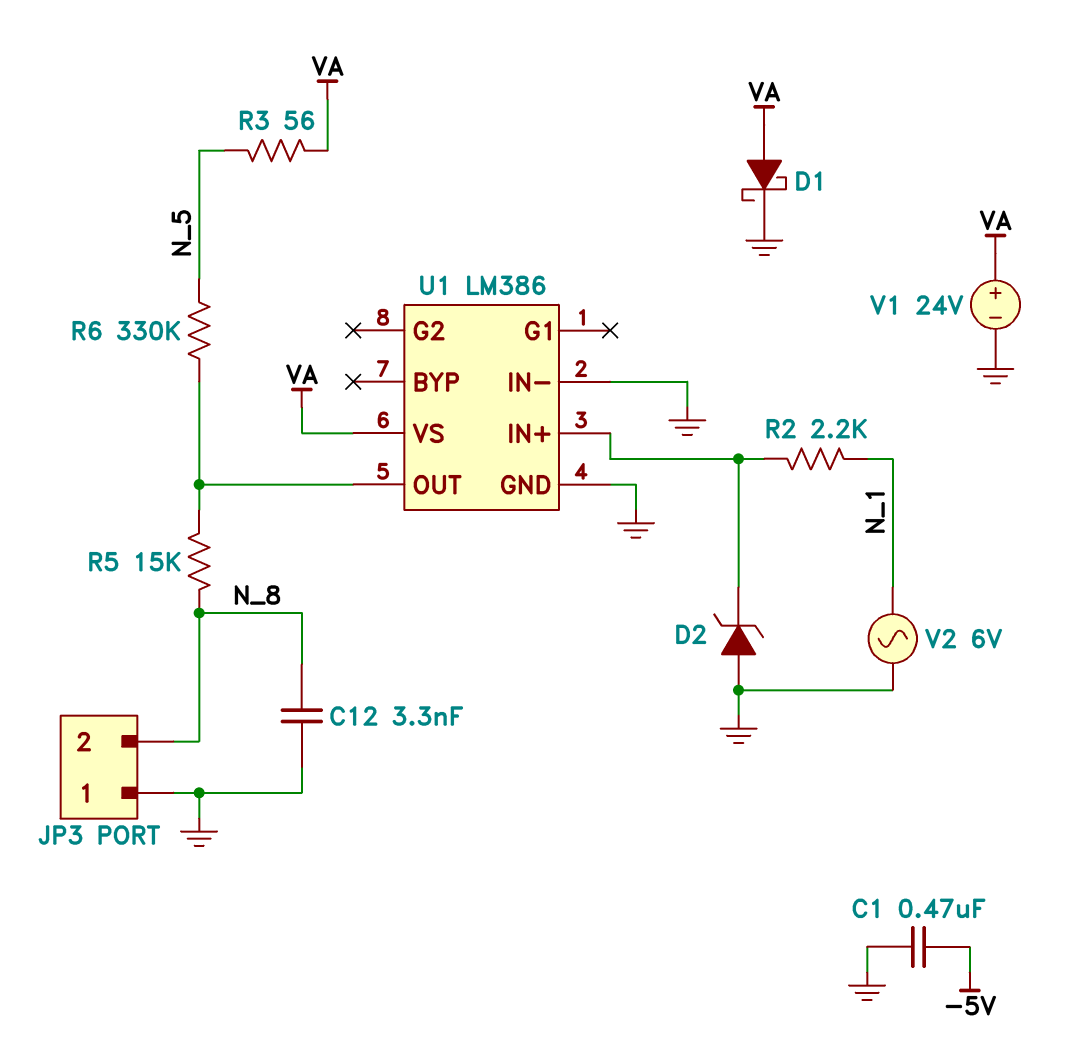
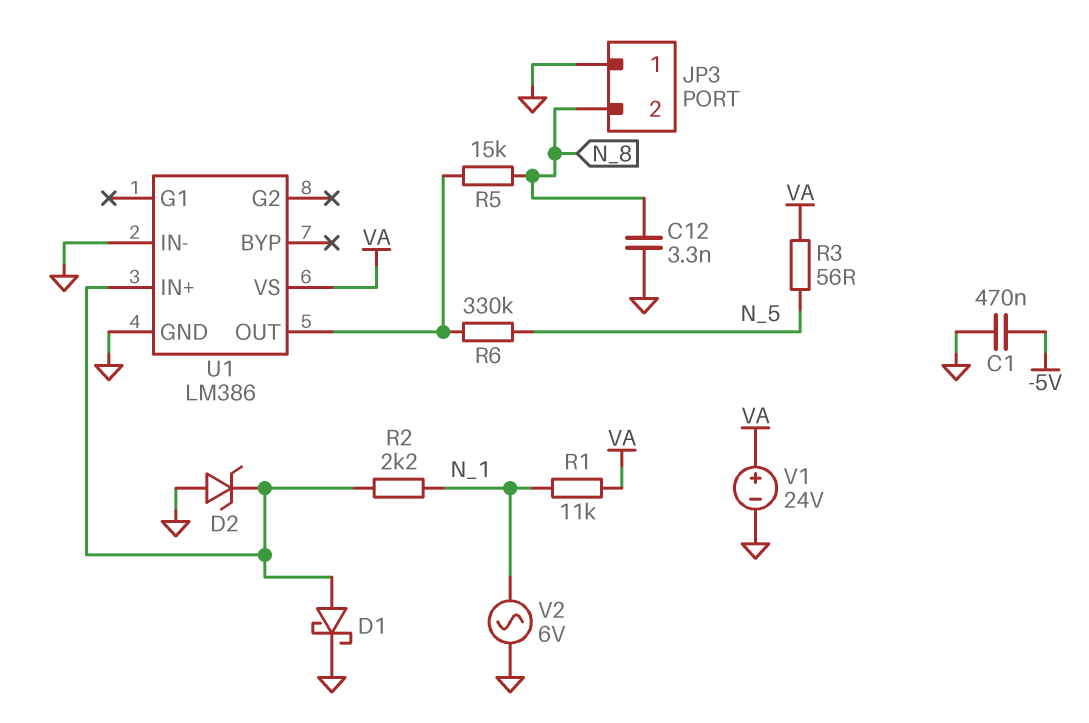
D1: schottky (A VA, K GND) -> schottky (A U1/IN+, K GND)
R1: none -> 11k (N_1, VA)

